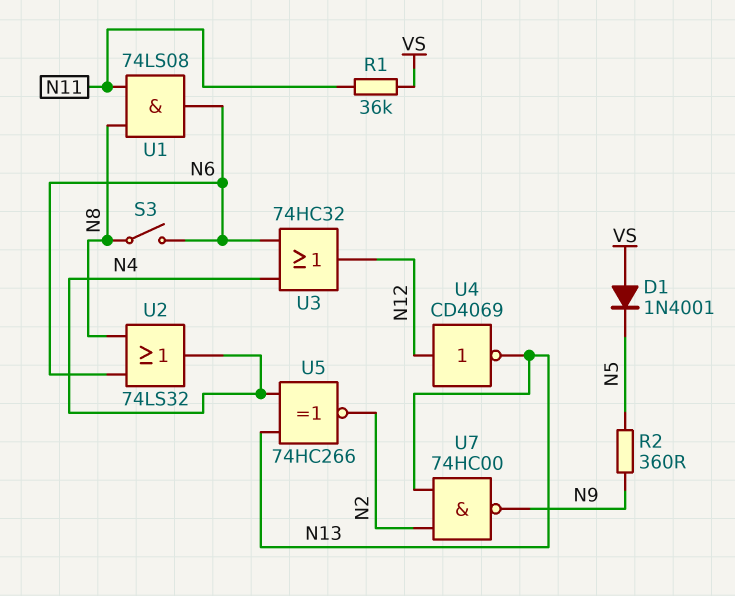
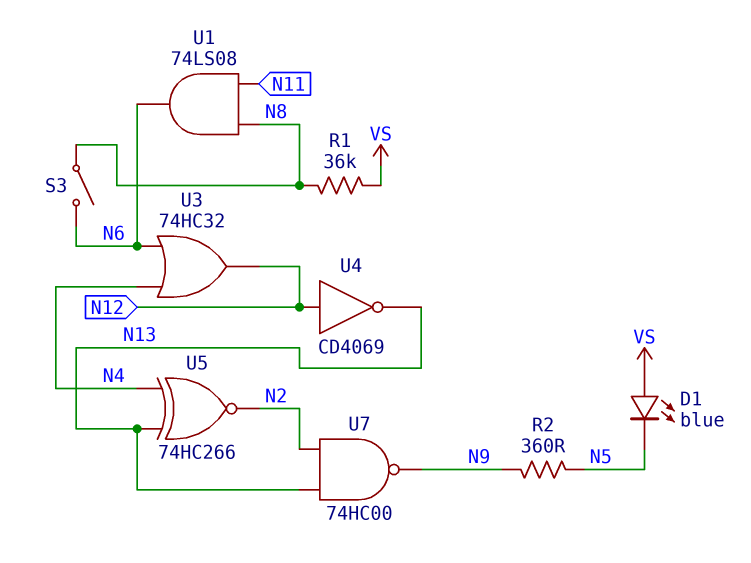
D1: diode 1N4001 (A VS, K N5) -> LED blue (A VS, K N5)
R1: 36k (N11, VS) -> 36k (N8, VS)
U2: OR 74LS32 (in N6, in N8, out N4) -> none

